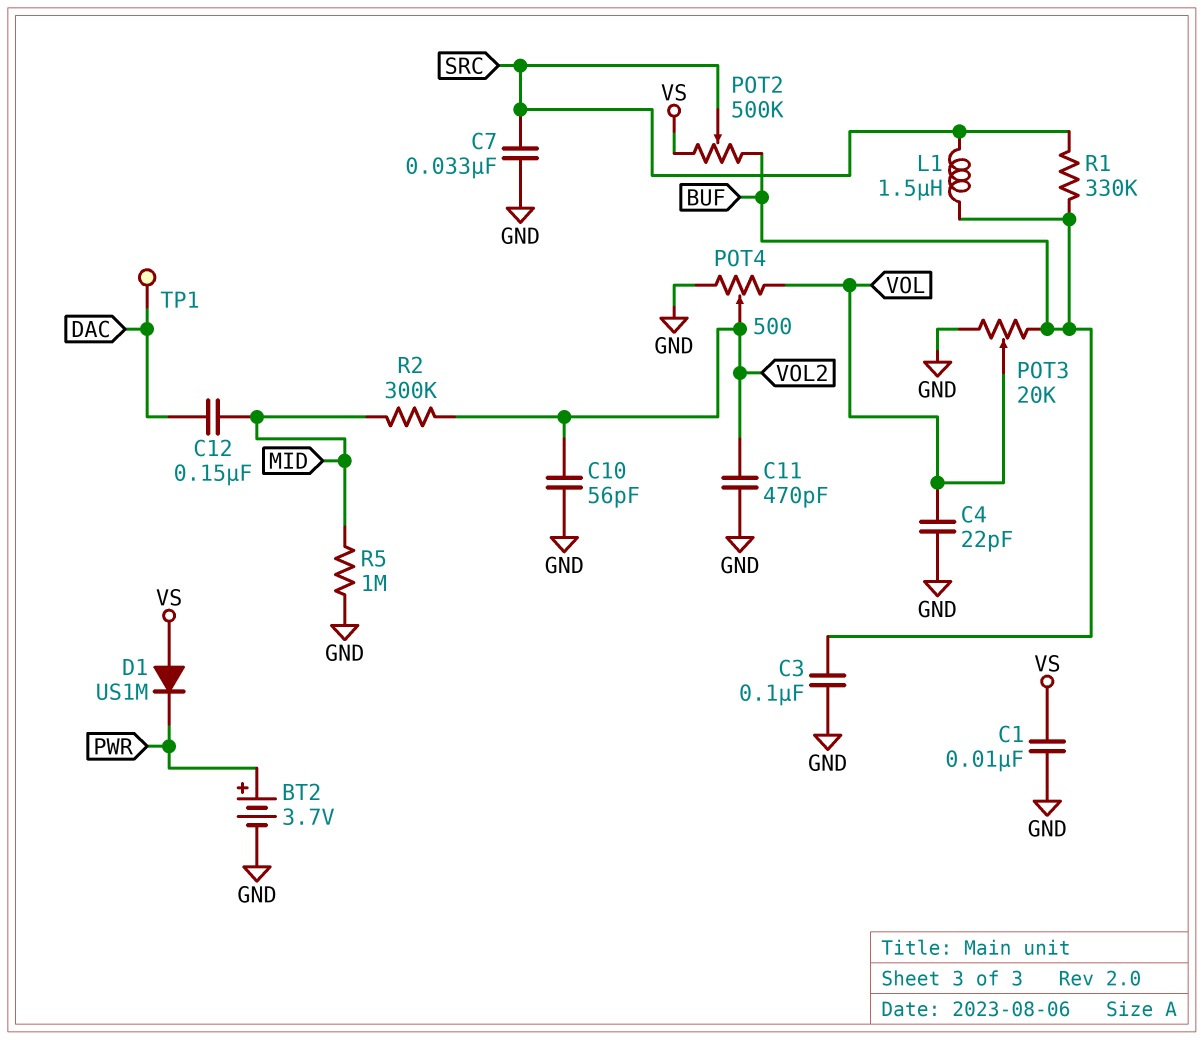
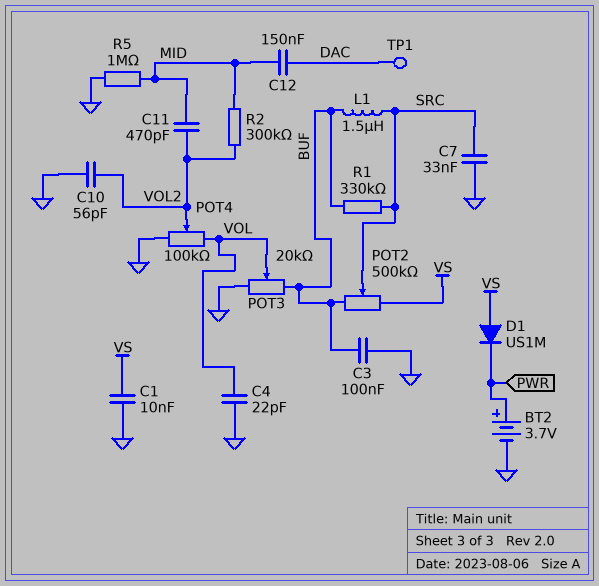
C11: 470pF (GND, VOL2) -> 470pF (MID, VOL2)
POT4: 500 (GND, VOL, wiper VOL2) -> 100k (GND, VOL, wiper VOL2)

